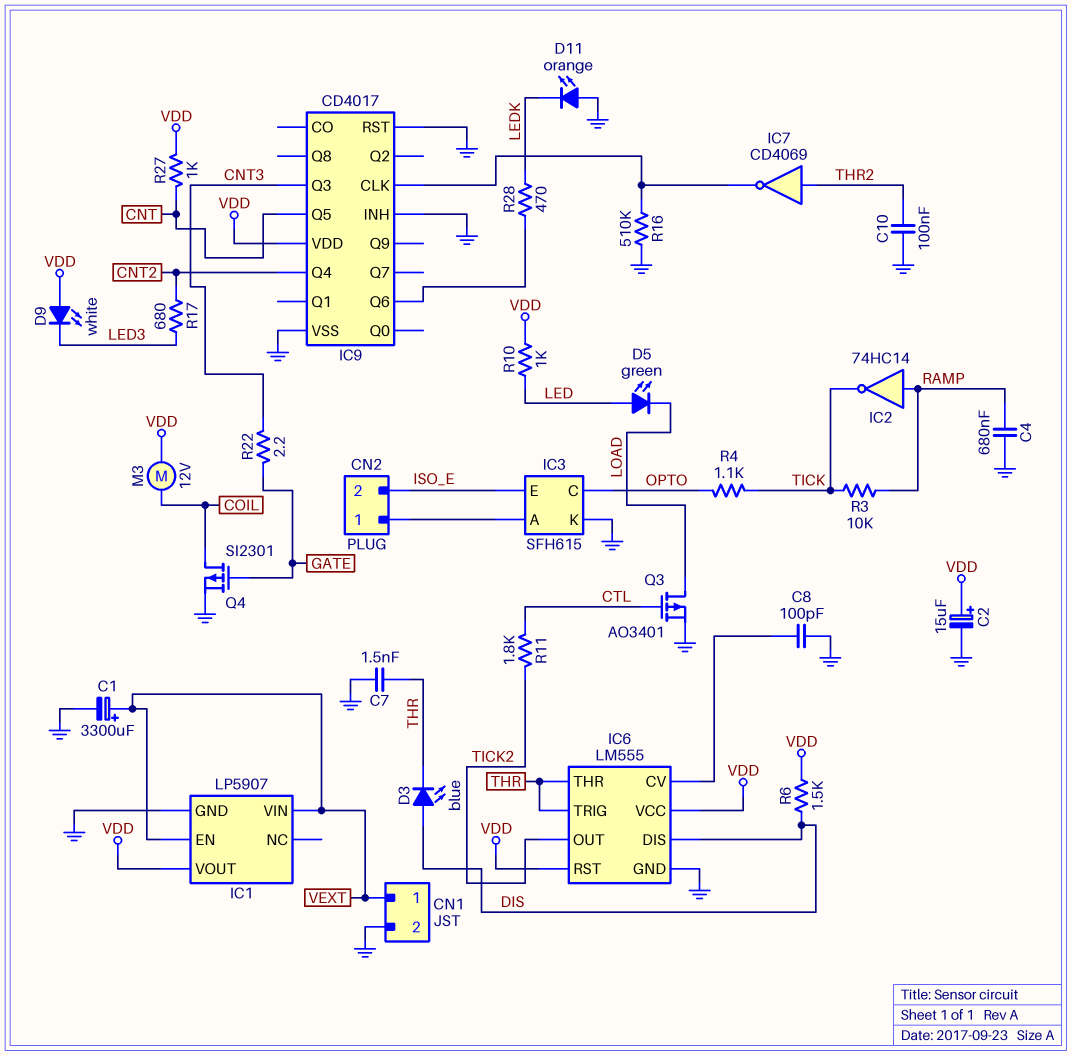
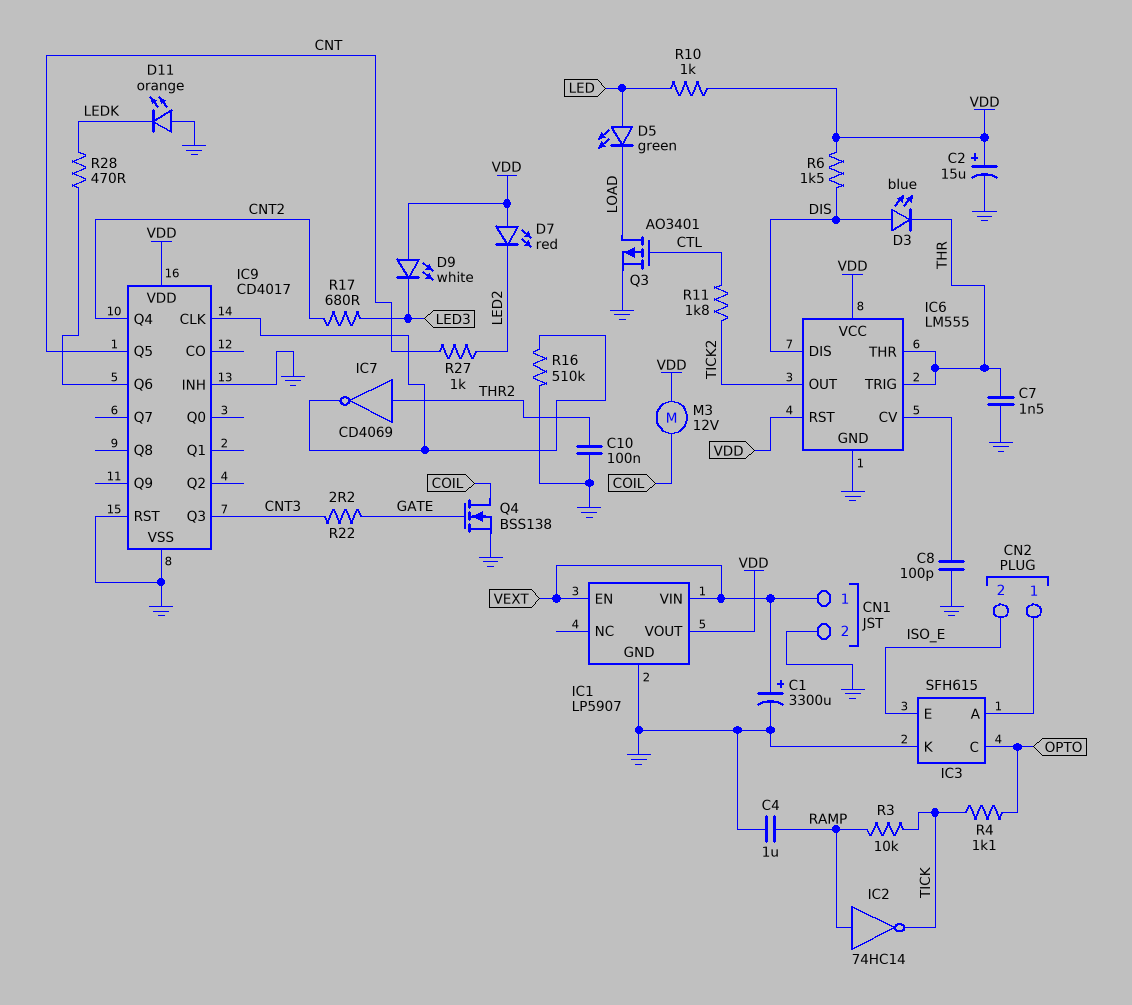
C4: 680nF (GND, RAMP) -> 1uF (GND, RAMP)
D7: none -> LED red (A VDD, K LED2)
Q4: PMOS SI2301 (G GATE, D COIL, S GND) -> NMOS BSS138 (G GATE, D COIL, S GND)
R27: 1k (CNT, VDD) -> 1k (CNT, LED2)

